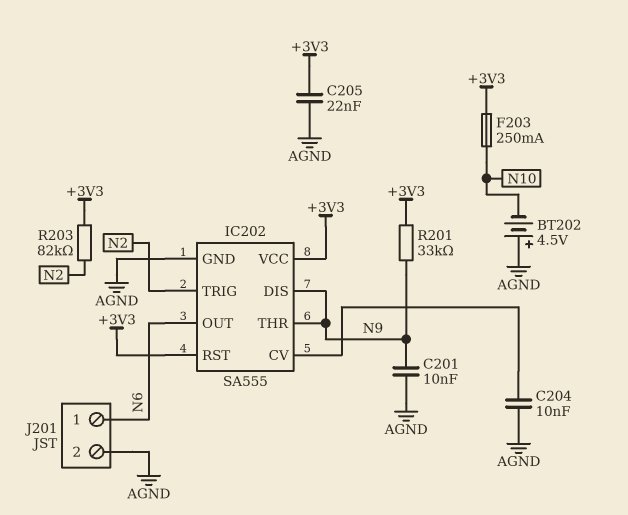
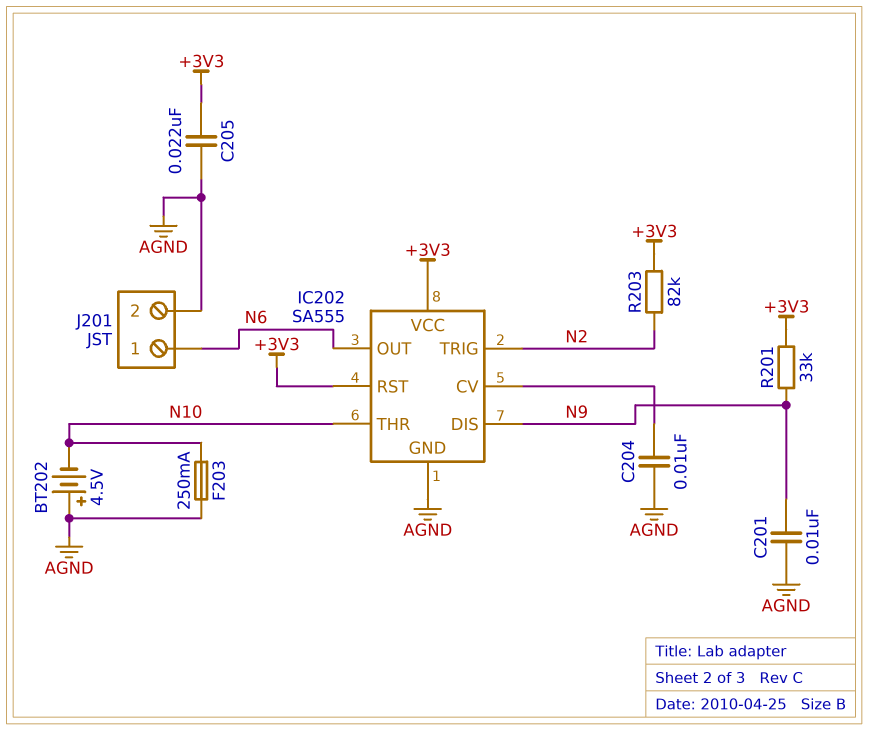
F203: 250mA (+3V3, N10) -> 250mA (AGND, N10)
IC202 pin THR: N9 -> N10

